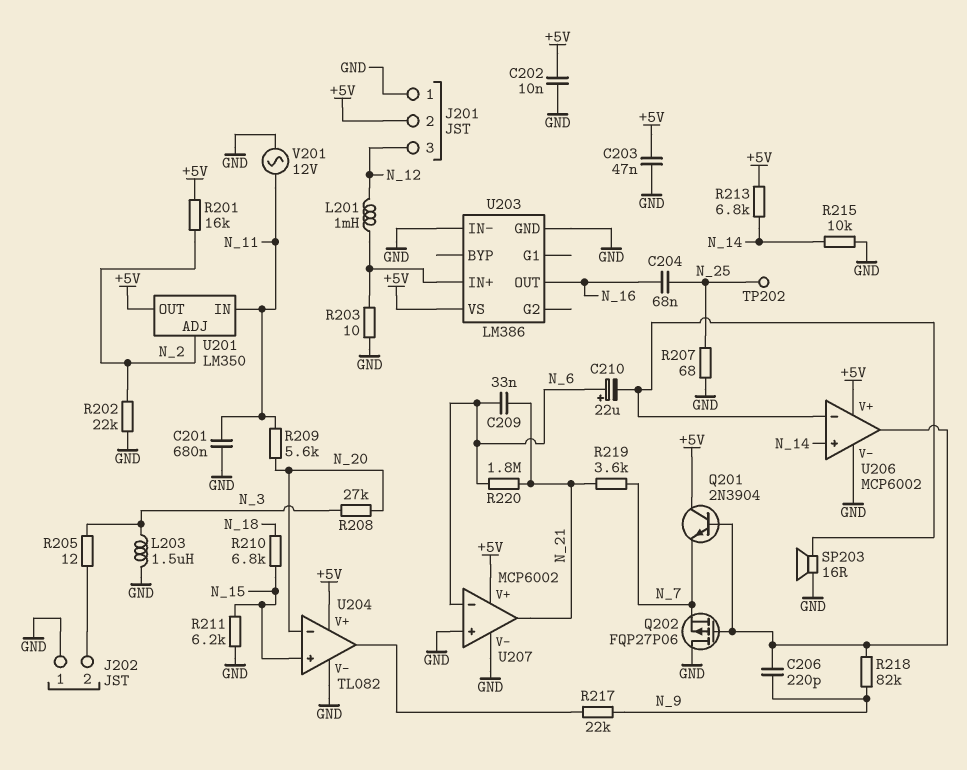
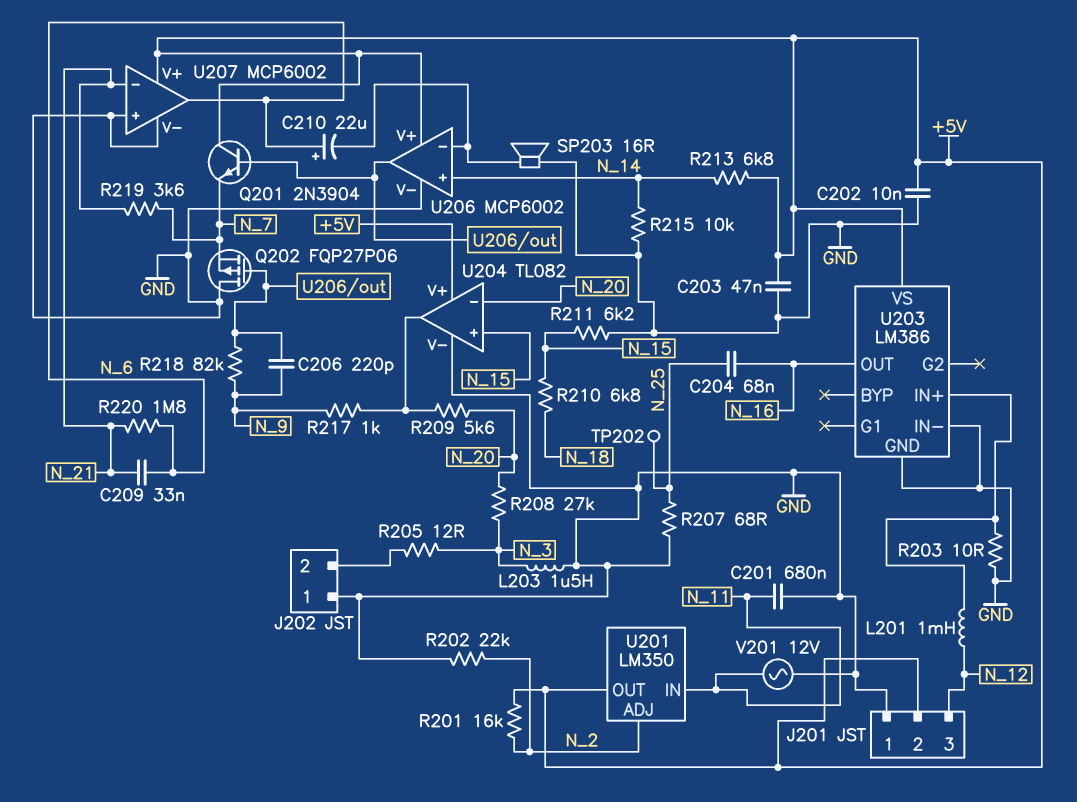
R209: 5.6k (N_11, N_20) -> 5.6k (N_20, U204/out)
R217: 22k (N_9, U204/out) -> 1k (N_9, U204/out)
U207 pin in-: N_6 -> N_21
U207 pin out: N_21 -> N_6

